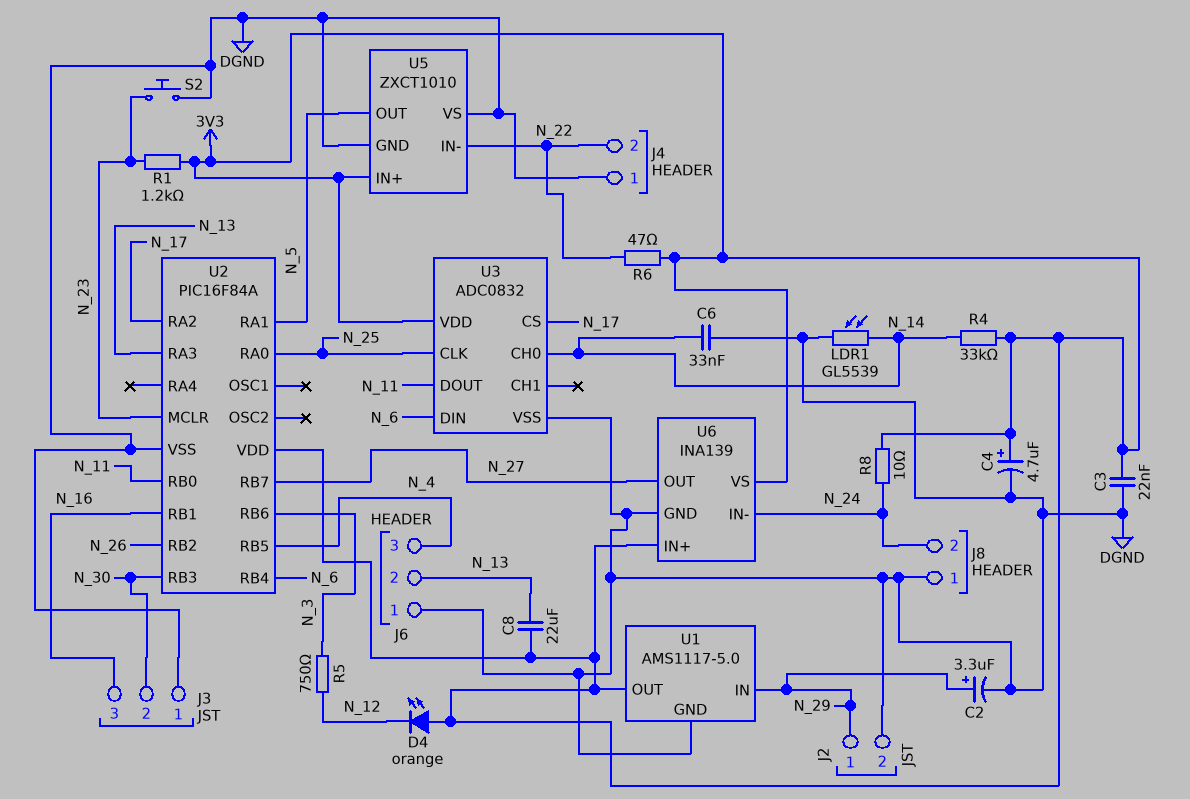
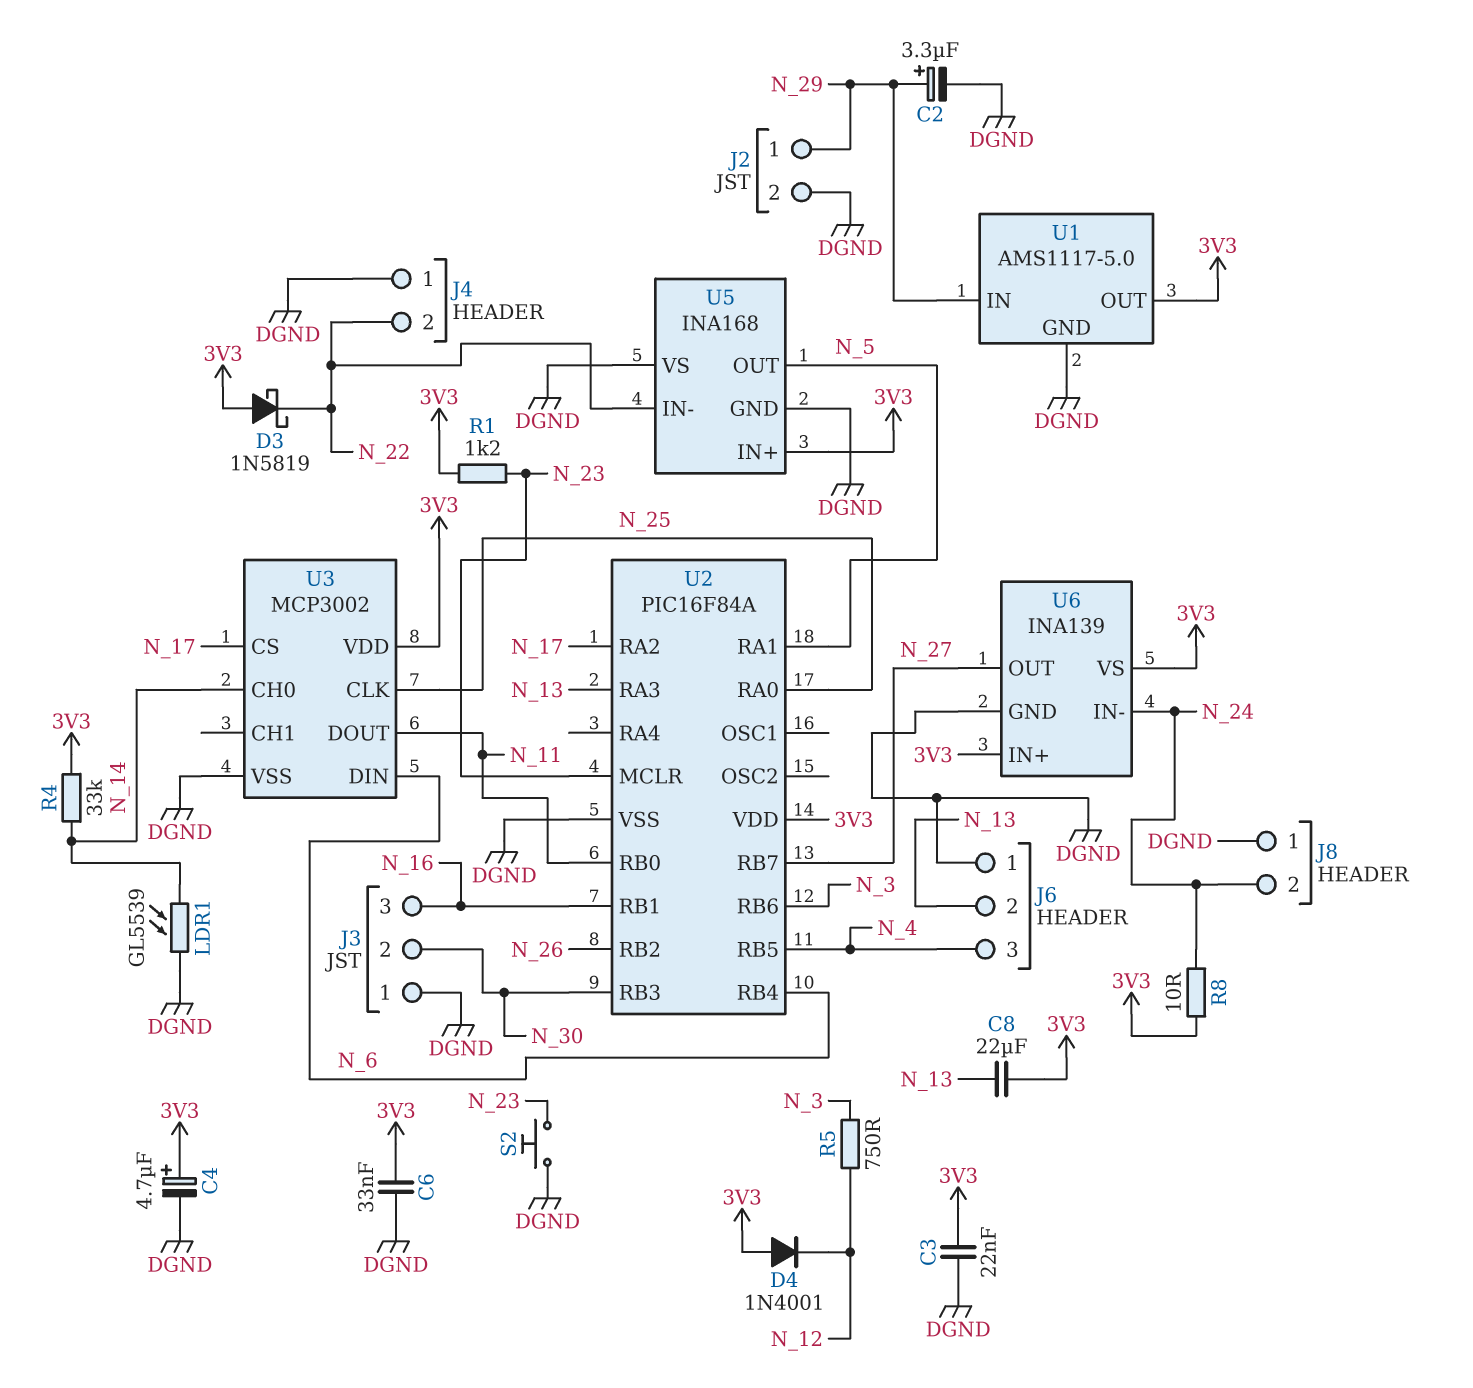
C6: 33nF (DGND, N_14) -> 33nF (3V3, DGND)
D3: none -> schottky 1N5819 (A 3V3, K N_22)
D4: LED orange (A 3V3, K N_12) -> diode 1N4001 (A 3V3, K N_12)
R6: 47 (3V3, N_22) -> none
U3: ADC0832 -> MCP3002
U5: ZXCT1010 -> INA168

